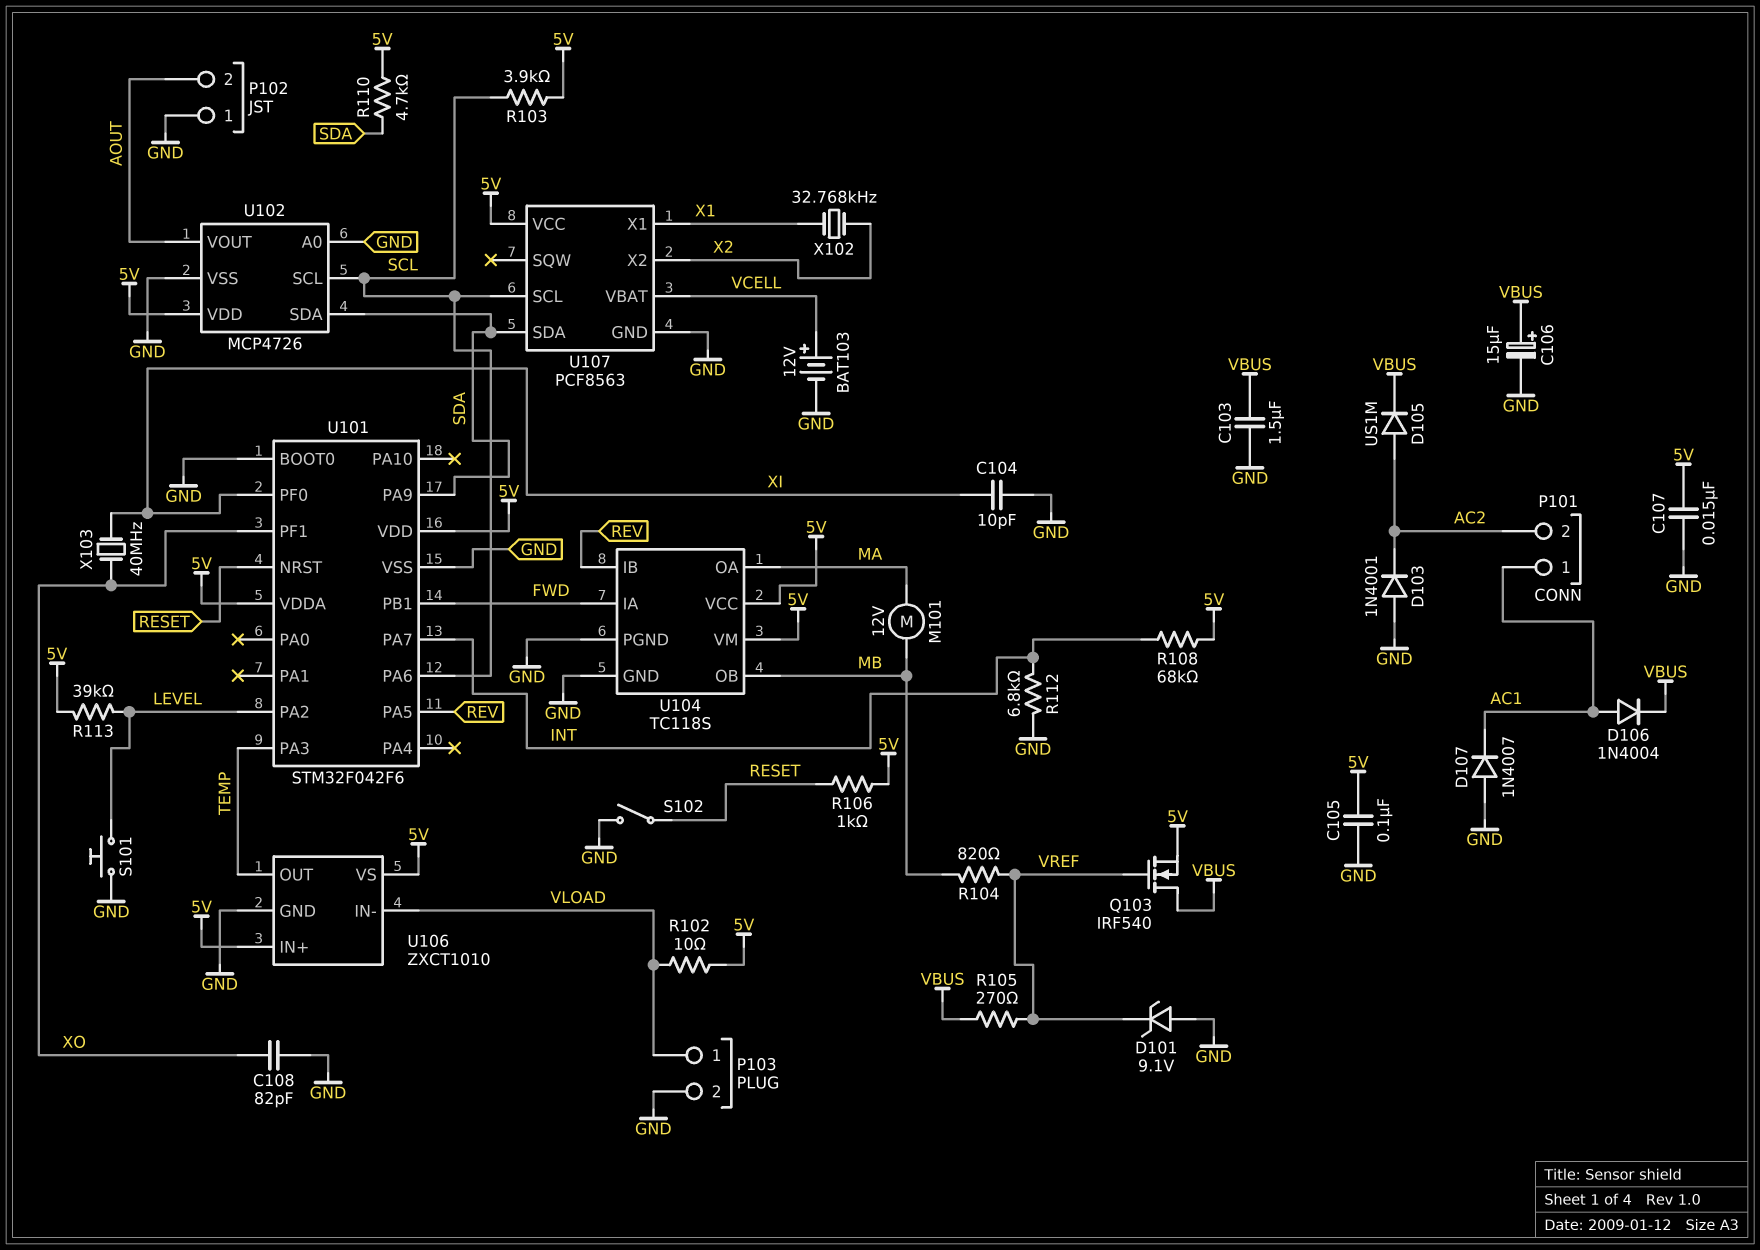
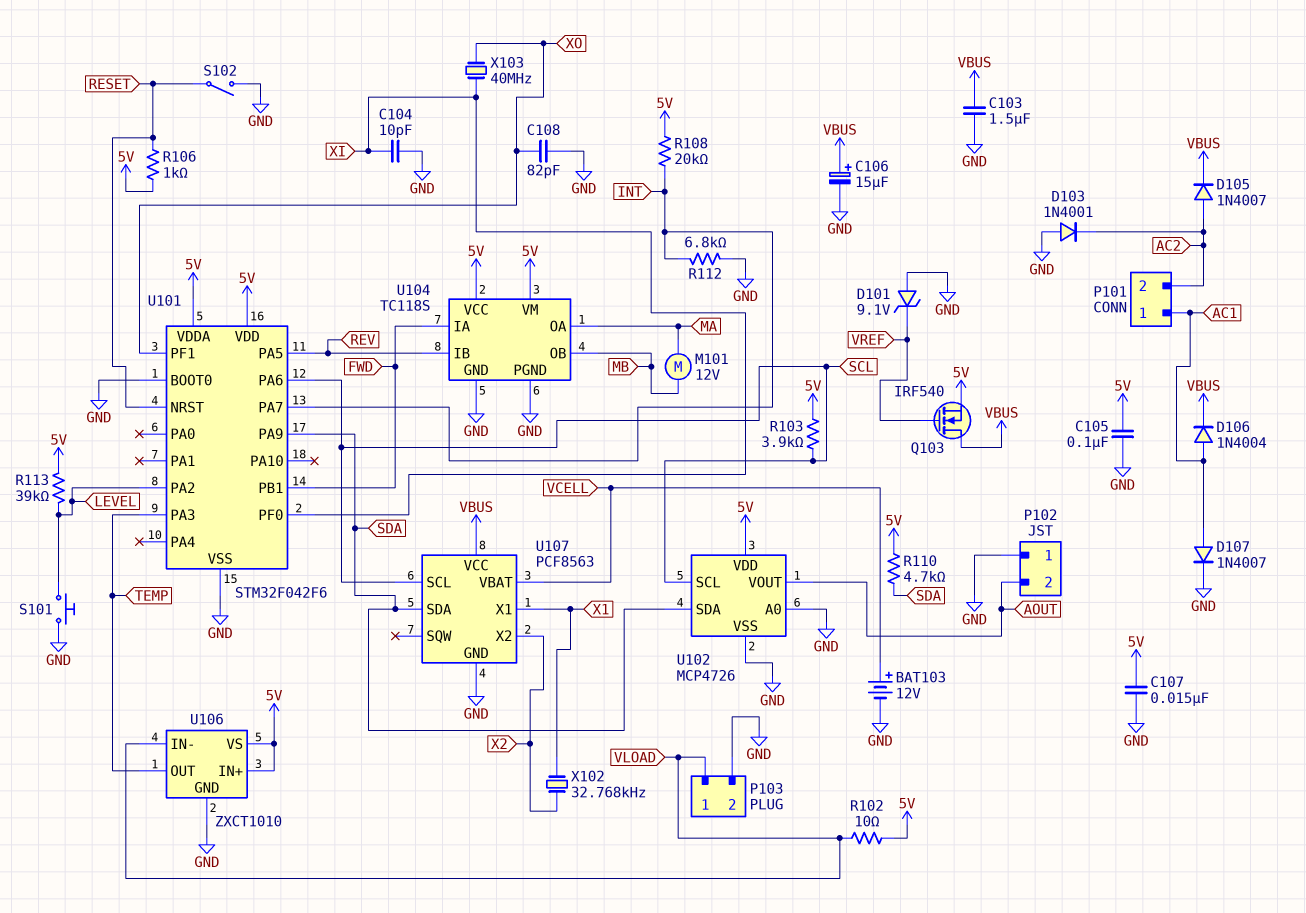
D105: diode US1M (A AC2, K VBUS) -> diode 1N4007 (A AC2, K VBUS)
D107: diode 1N4007 (A GND, K AC1) -> diode 1N4007 (A AC1, K GND)
R104: 820 (MB, VREF) -> none
R105: 270 (VBUS, VREF) -> none
R108: 68k (5V, INT) -> 20k (5V, INT)
U107 pin VCC: 5V -> VBUS

